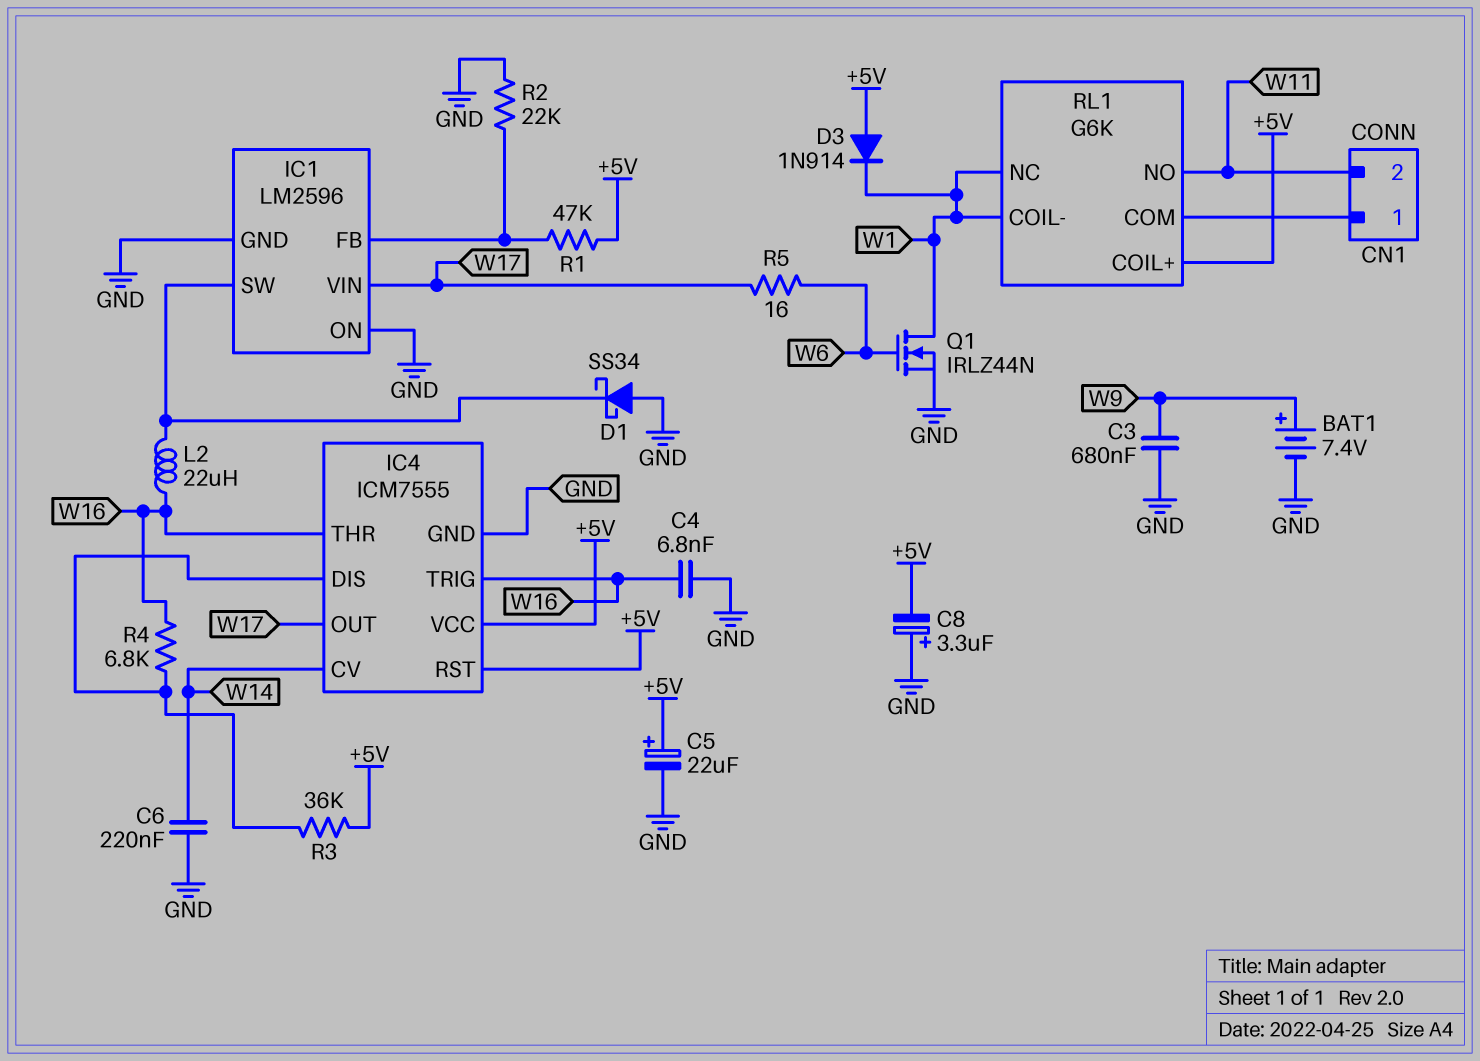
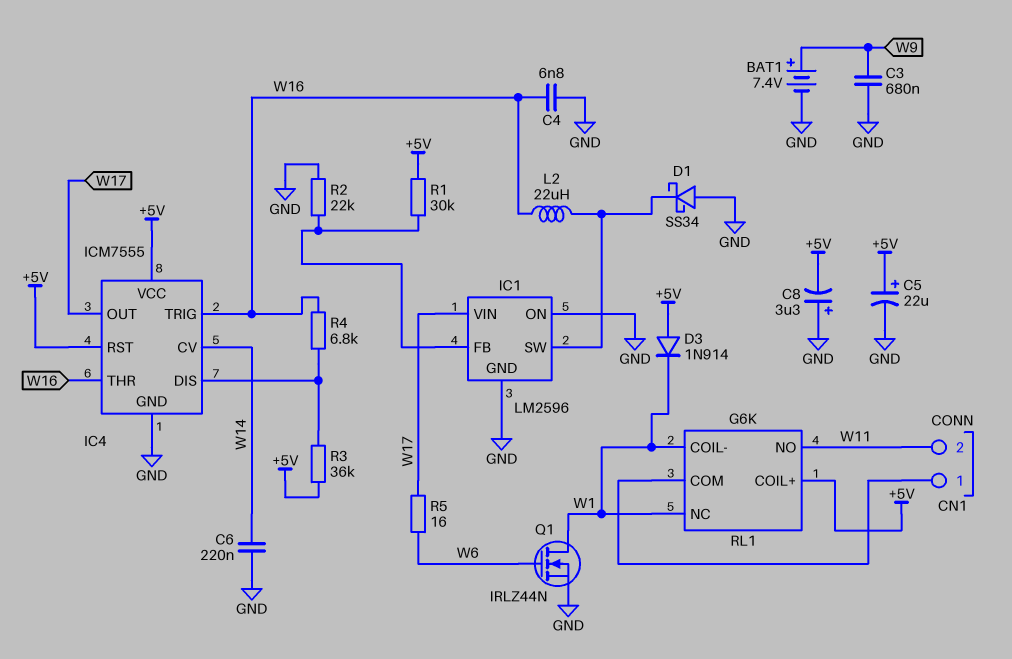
R1: 47k (+5V, IC1/FB) -> 30k (+5V, IC1/FB)

